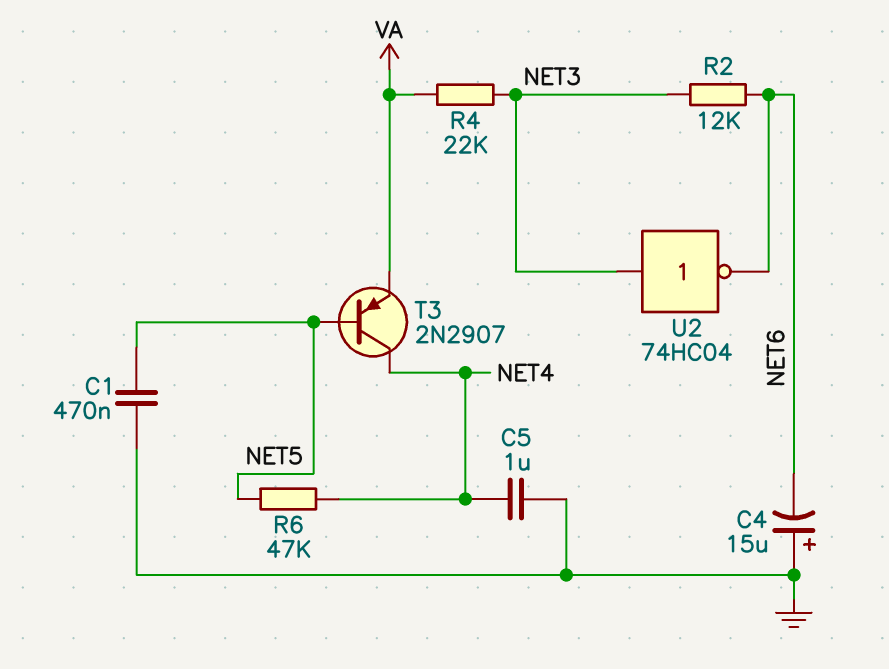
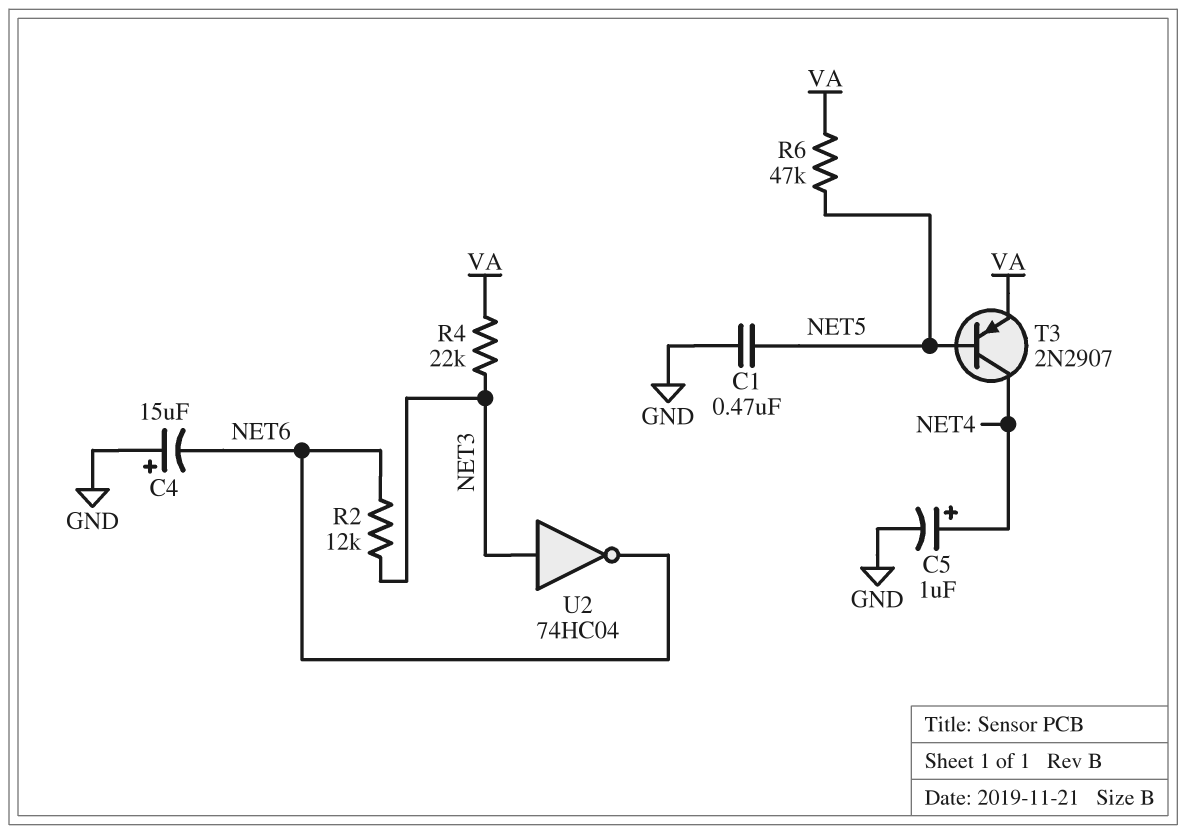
C5: 1uF (GND, NET4) -> 1uF (plus NET4, minus GND)
R6: 47k (NET4, NET5) -> 47k (NET5, VA)

